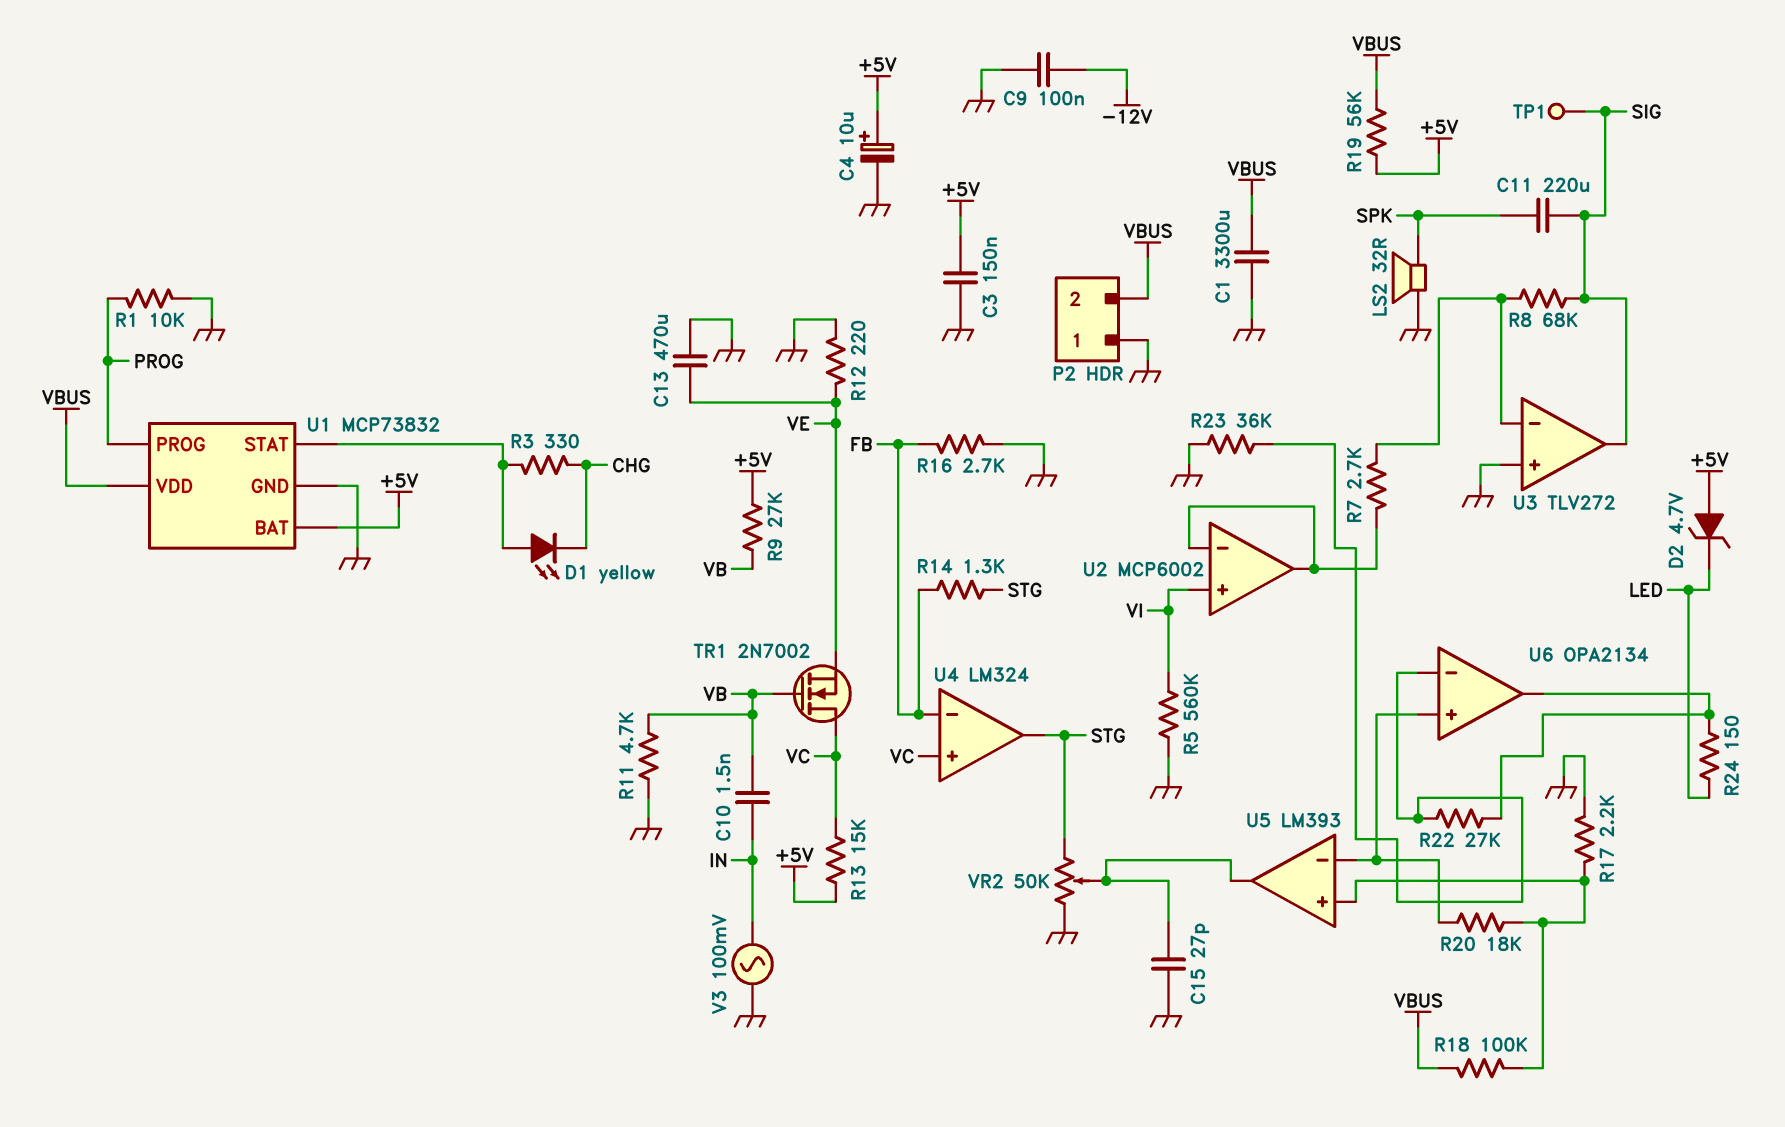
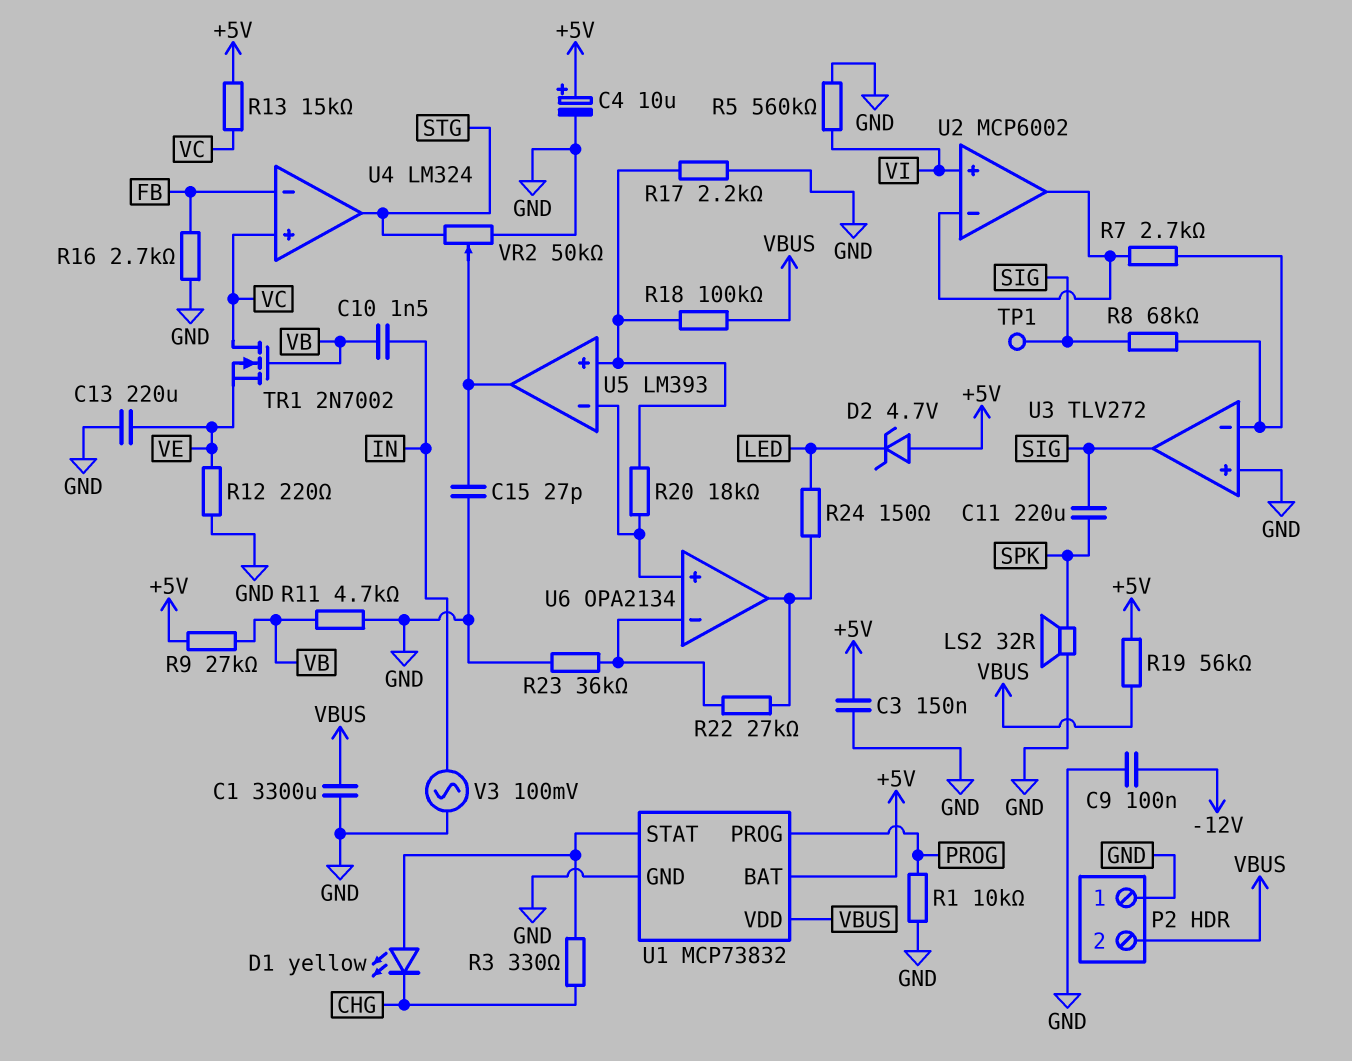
C13: 470uF (GND, VE) -> 220uF (GND, VE)
R14: 1.3k (FB, STG) -> none

